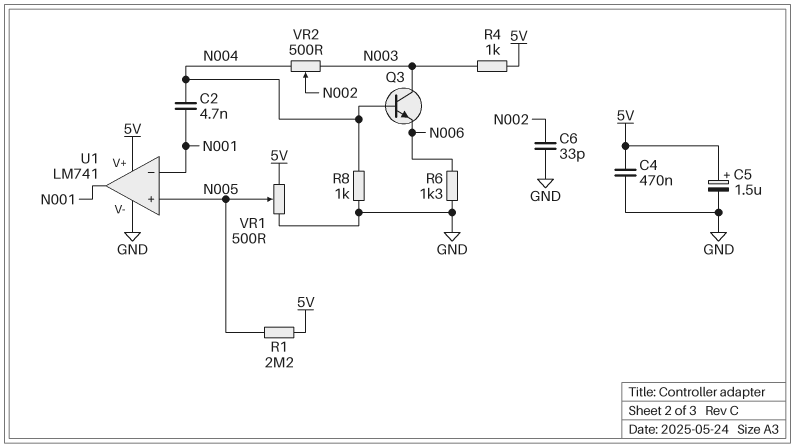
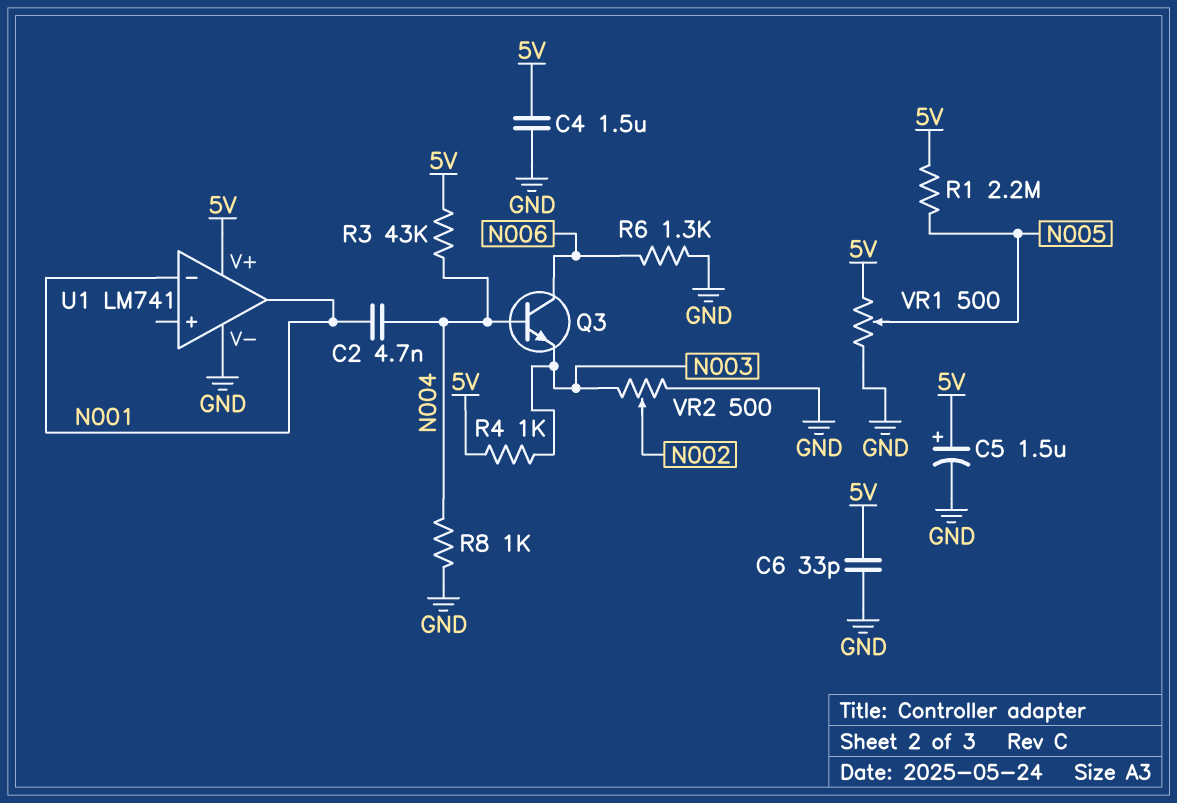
C4: 470nF (5V, GND) -> 1.5uF (5V, GND)
C6: 33pF (GND, N002) -> 33pF (5V, GND)
Q3: NPN (B N004, C N003, E N006) -> NPN (B N004, C N006, E N003)
R3: none -> 43k (5V, N004)
U1 pin in+: N005 -> none
VR2: 500 (N003, N004, wiper N002) -> 500 (GND, N003, wiper N002)

